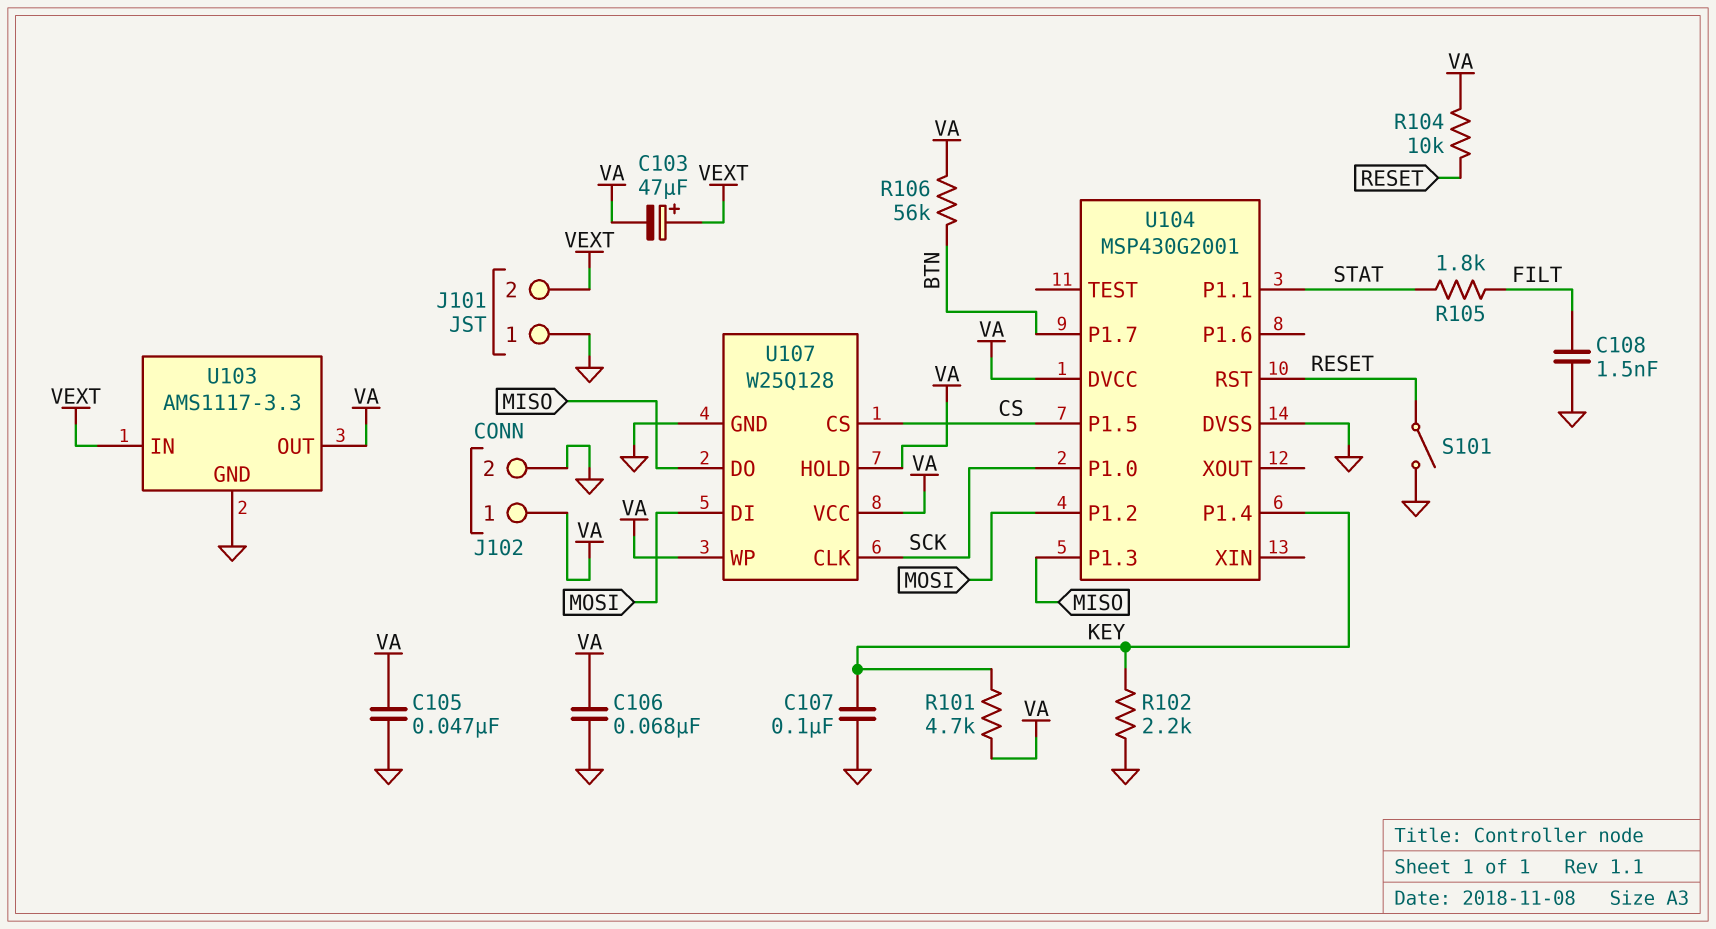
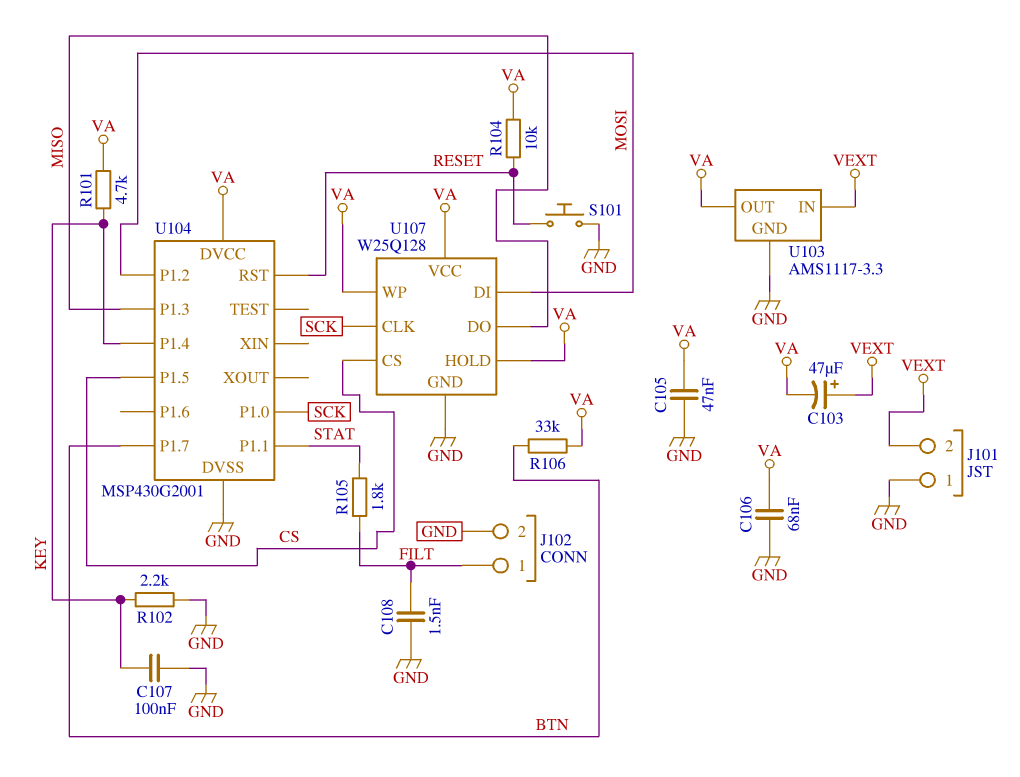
J102 pin 1: VA -> FILT
R106: 56k (BTN, VA) -> 33k (BTN, VA)
S101: switch (GND, RESET) -> button (GND, RESET)

